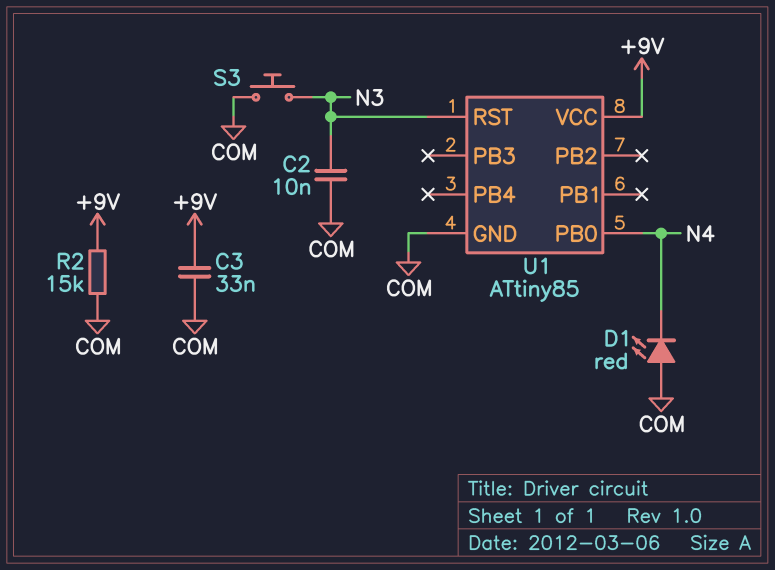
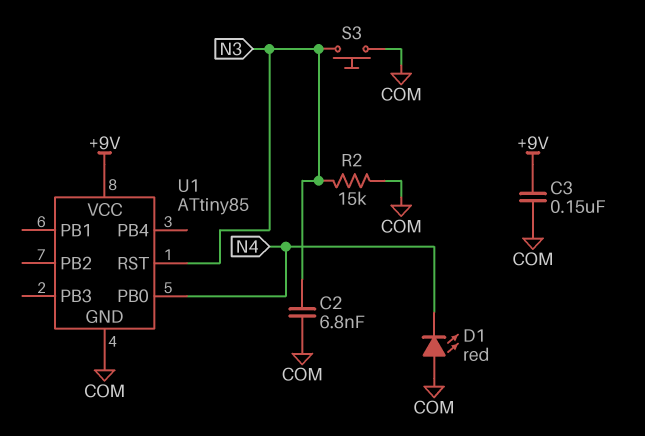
C2: 10nF (COM, N3) -> 6.8nF (COM, N3)
C3: 33nF (+9V, COM) -> 150nF (+9V, COM)
R2: 15k (+9V, COM) -> 15k (COM, N3)

